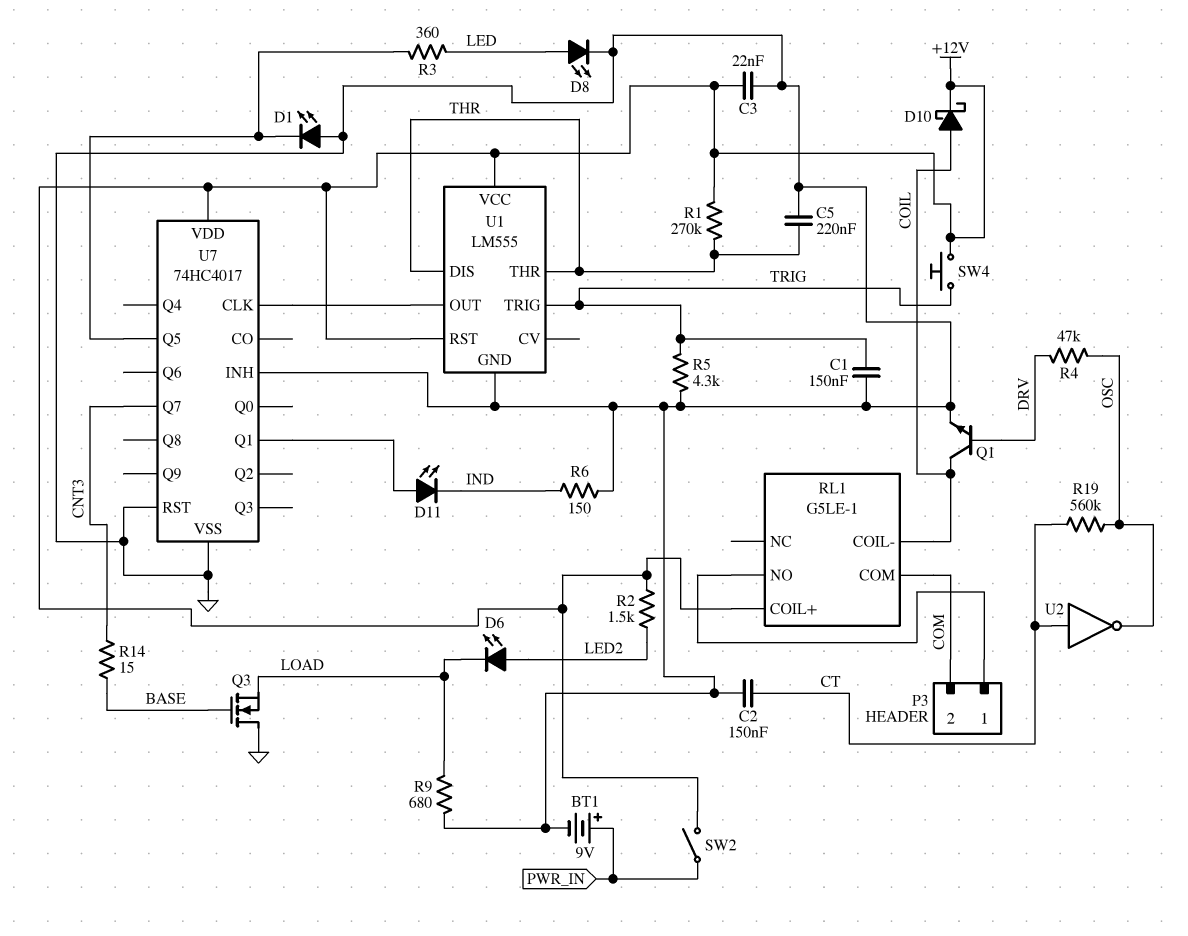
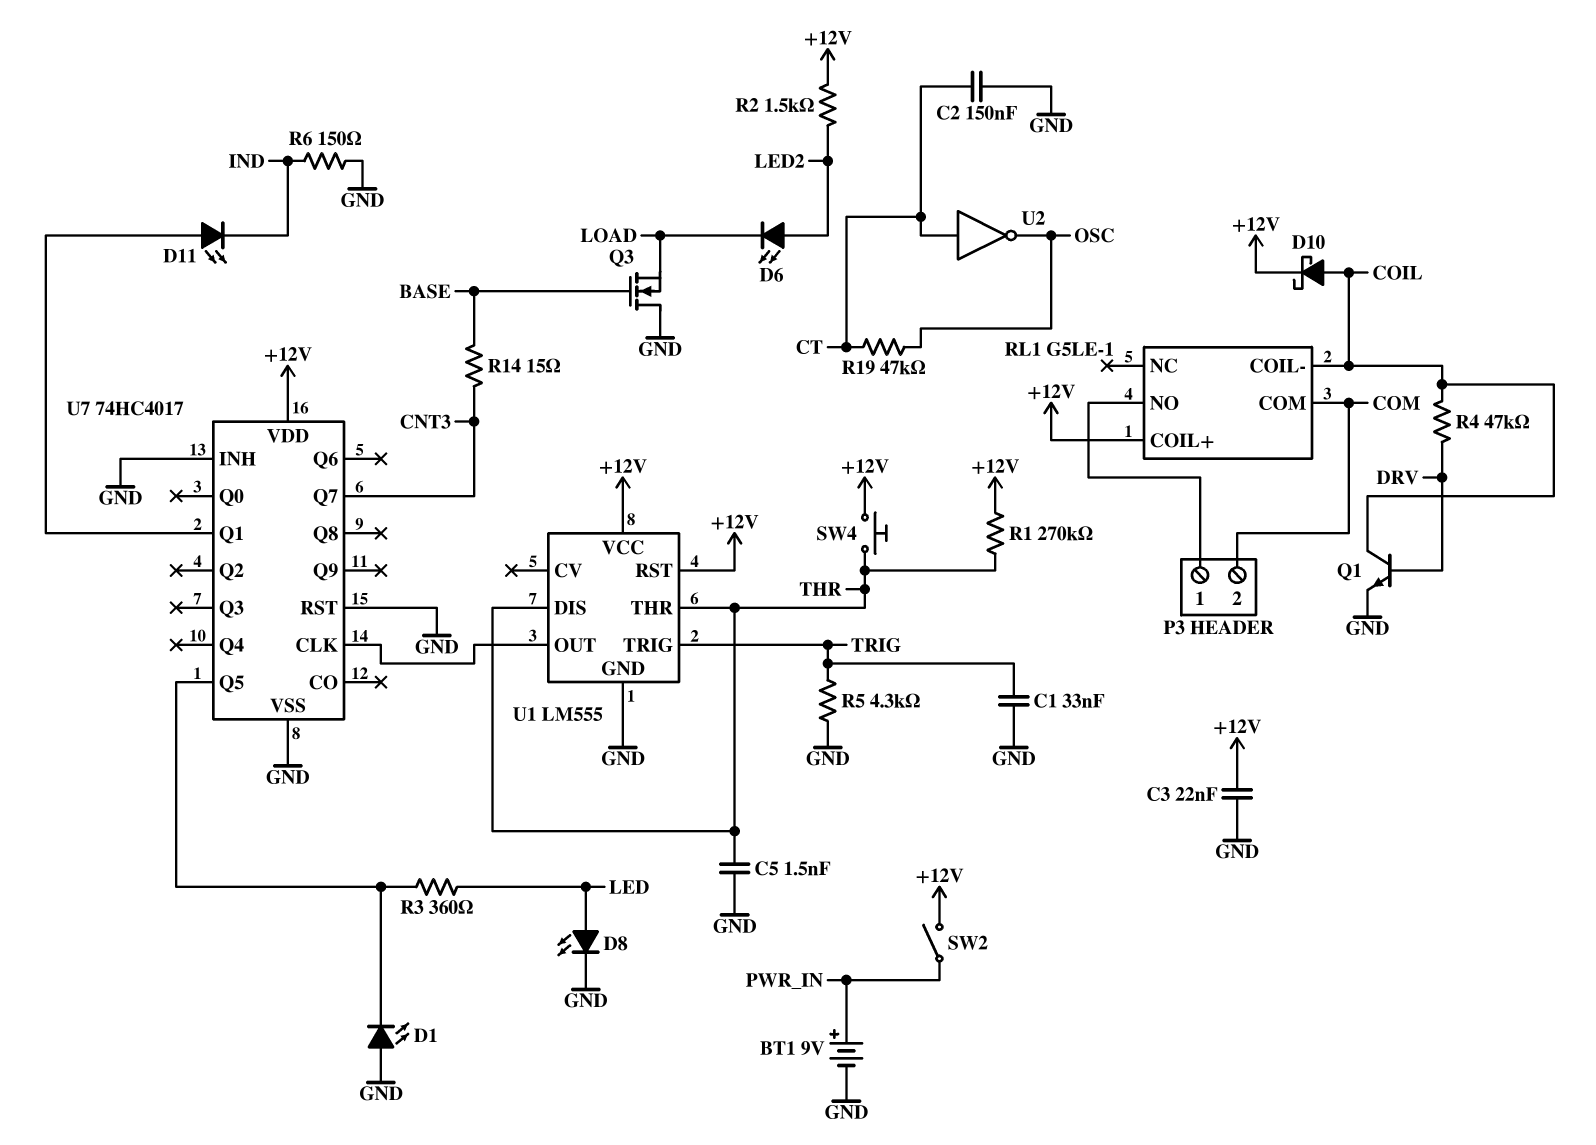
C1: 150nF (GND, TRIG) -> 33nF (GND, TRIG)
C5: 220nF (GND, THR) -> 1.5nF (GND, THR)
R4: 47k (DRV, OSC) -> 47k (COIL, DRV)
R9: 680 (GND, LOAD) -> none
R19: 560k (CT, OSC) -> 47k (CT, OSC)
SW4: button (+12V, TRIG) -> button (+12V, THR)

